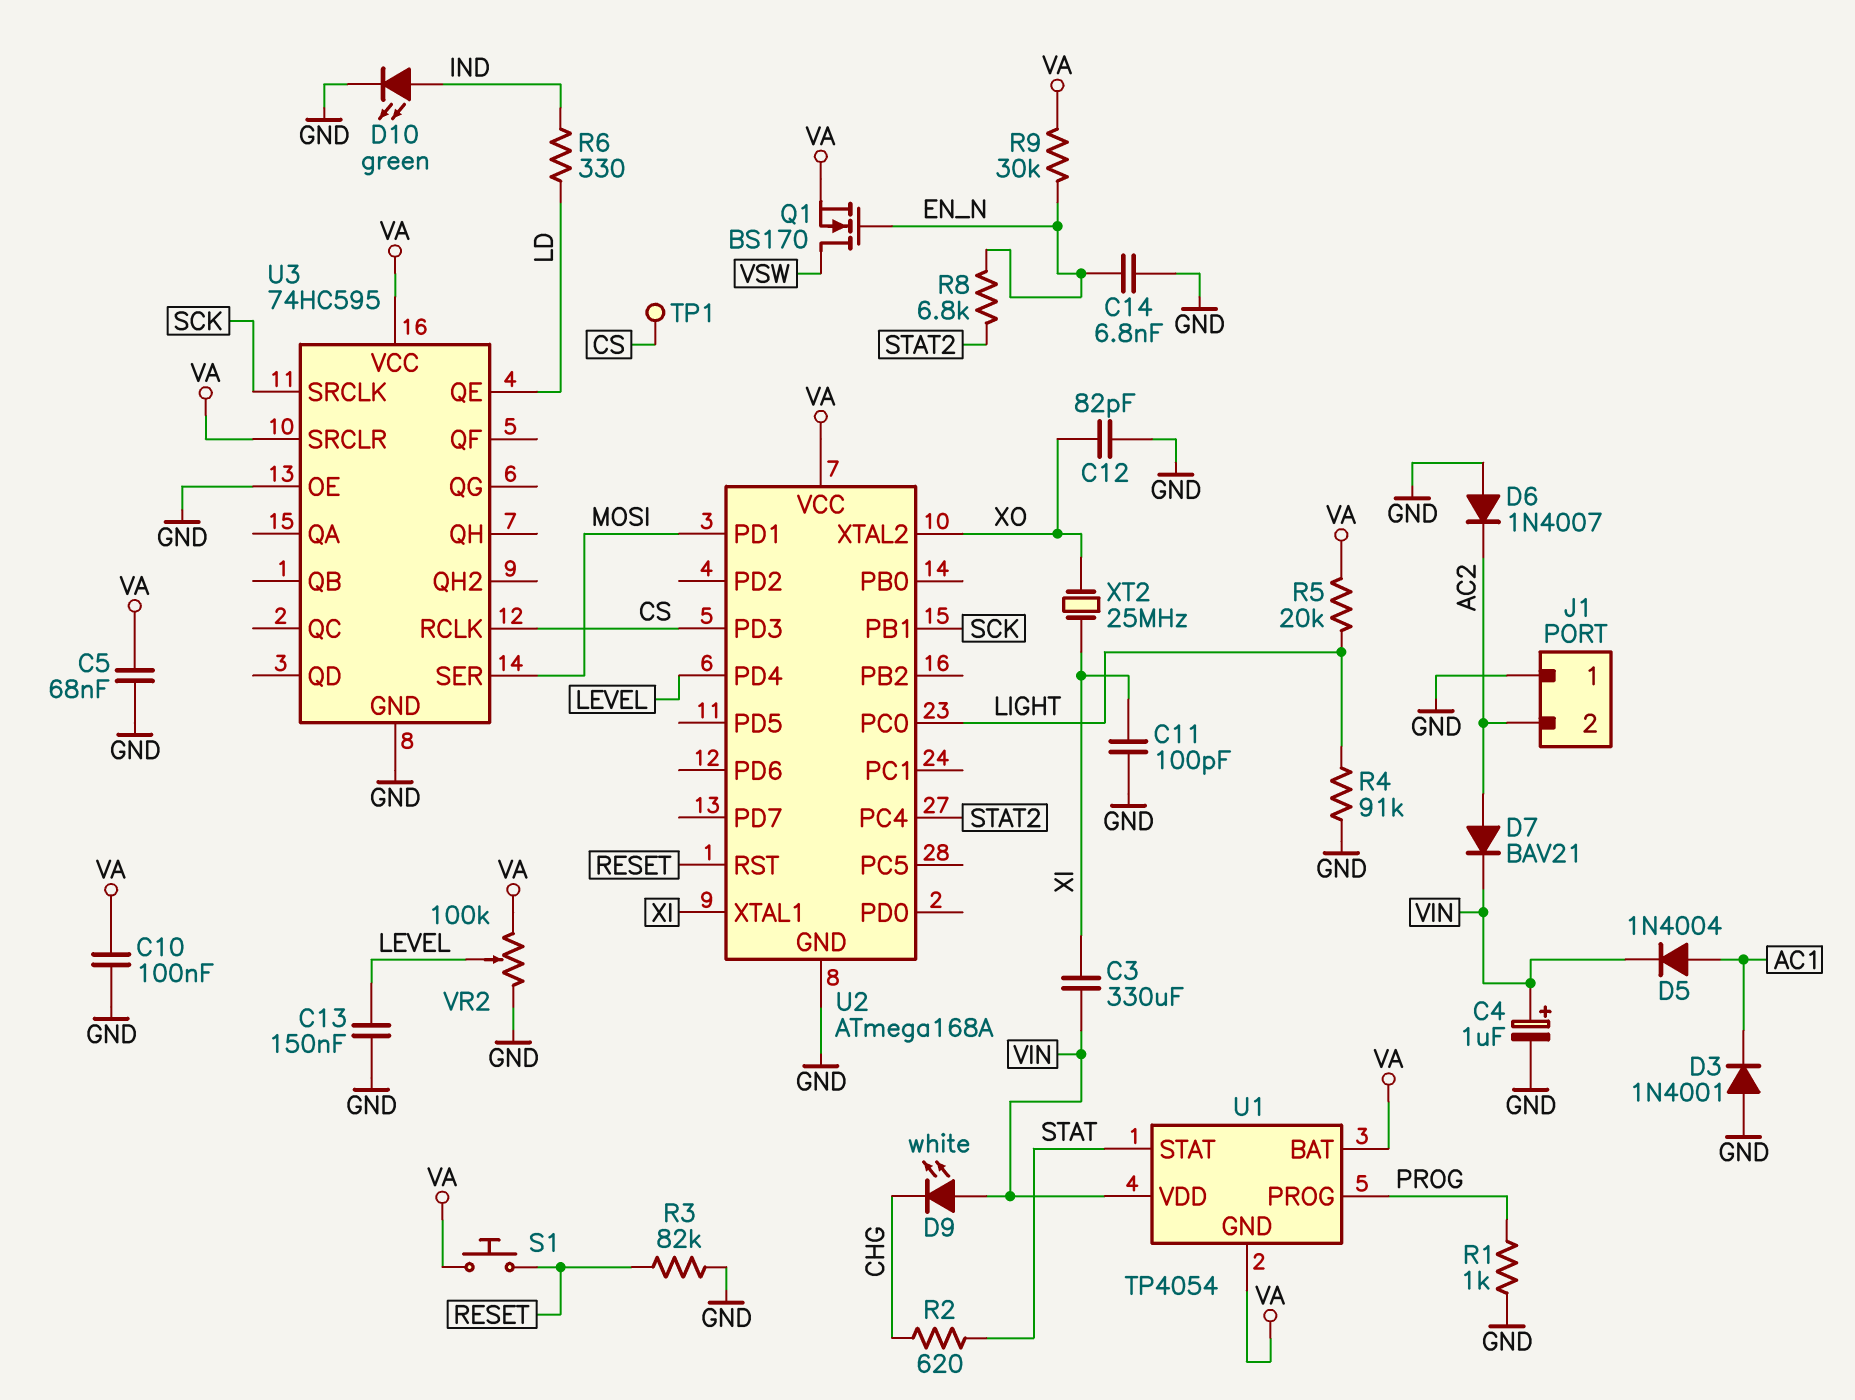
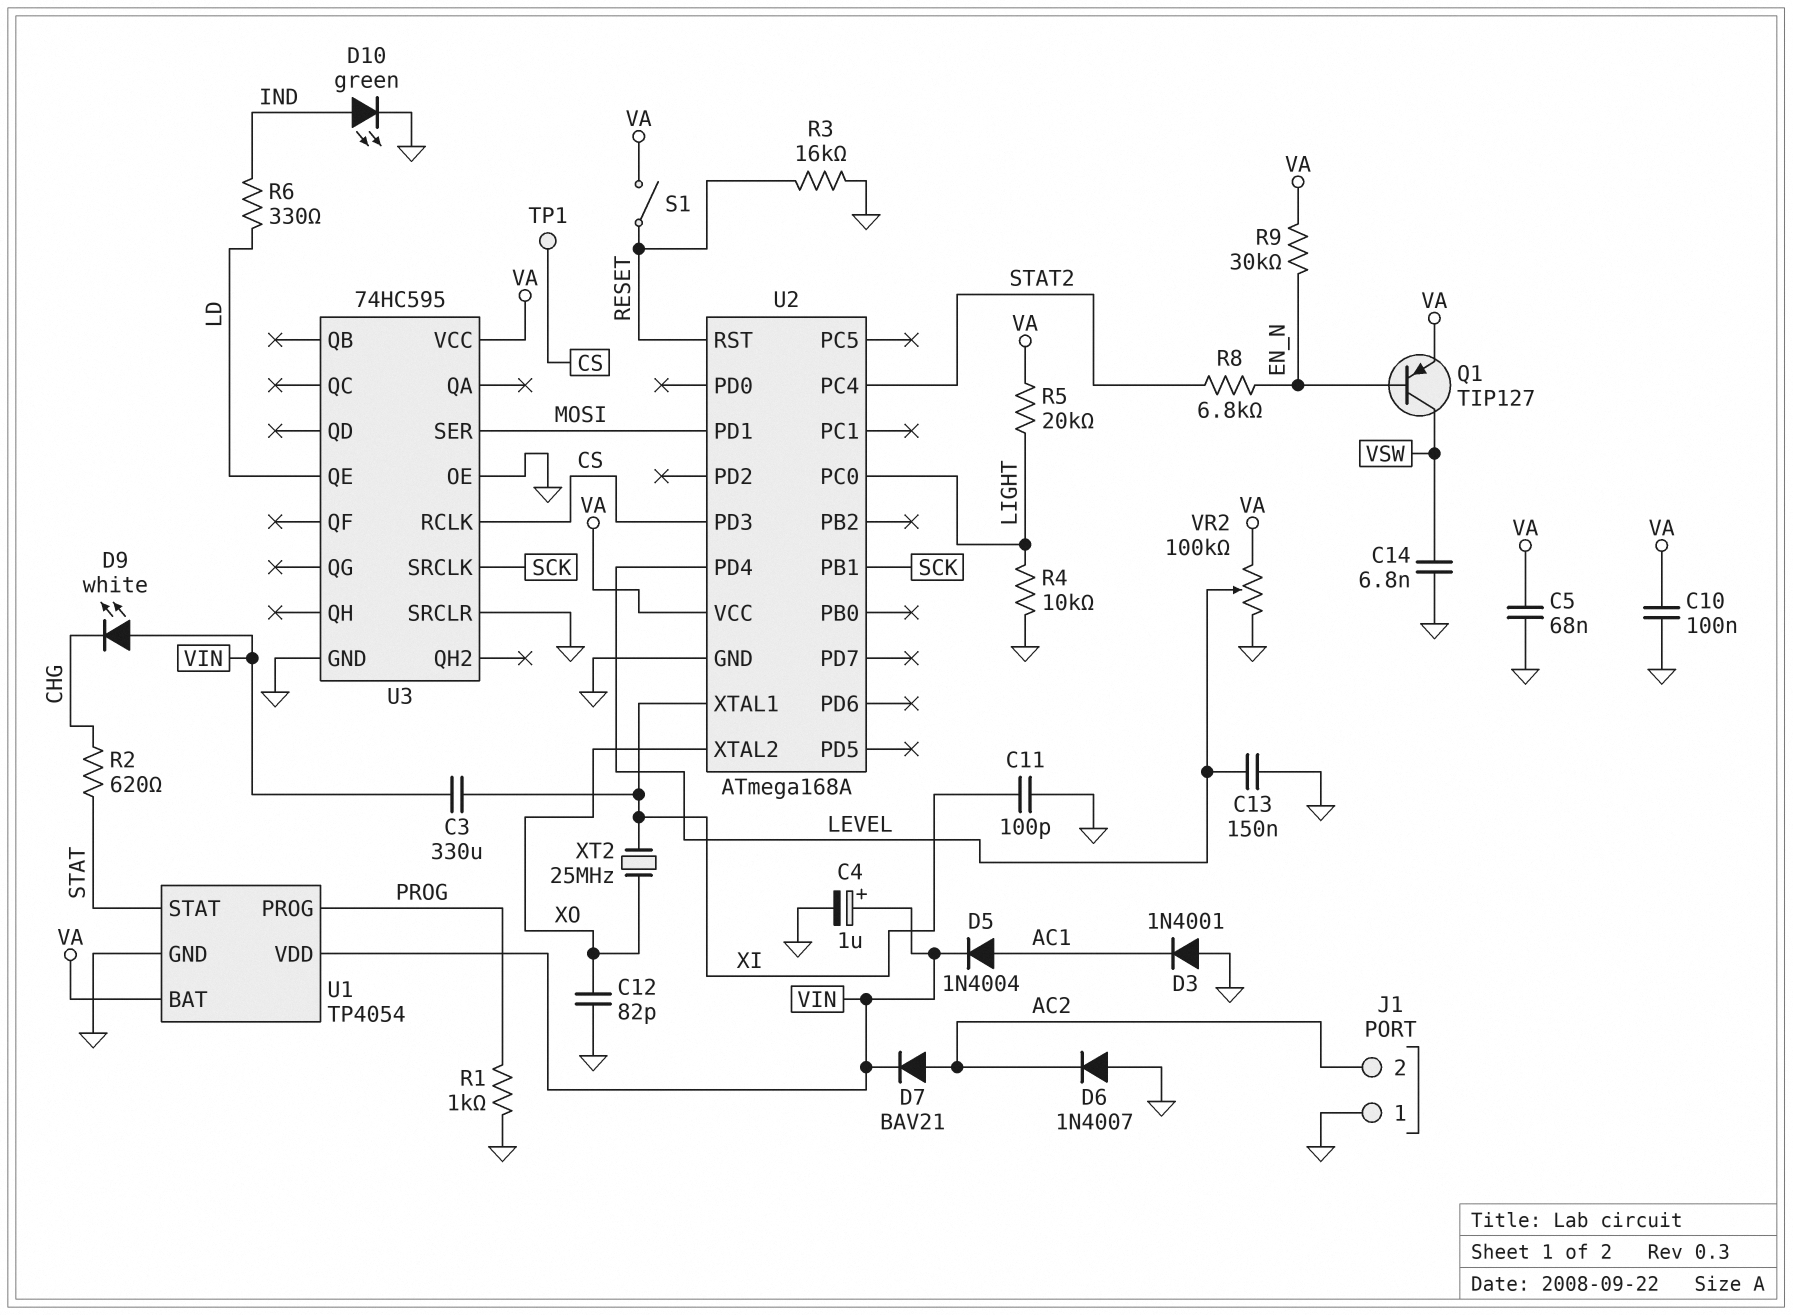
C14: 6.8nF (EN_N, GND) -> 6.8nF (GND, VSW)
Q1: NMOS BS170 (G EN_N, D VSW, S VA) -> PNP TIP127 (B EN_N, C VSW, E VA)
R3: 82k (GND, RESET) -> 16k (GND, RESET)
R4: 91k (GND, LIGHT) -> 10k (GND, LIGHT)
S1: button (RESET, VA) -> switch (RESET, VA)
U1 pin GND: VA -> GND
U3 pin SRCLR: VA -> GND

